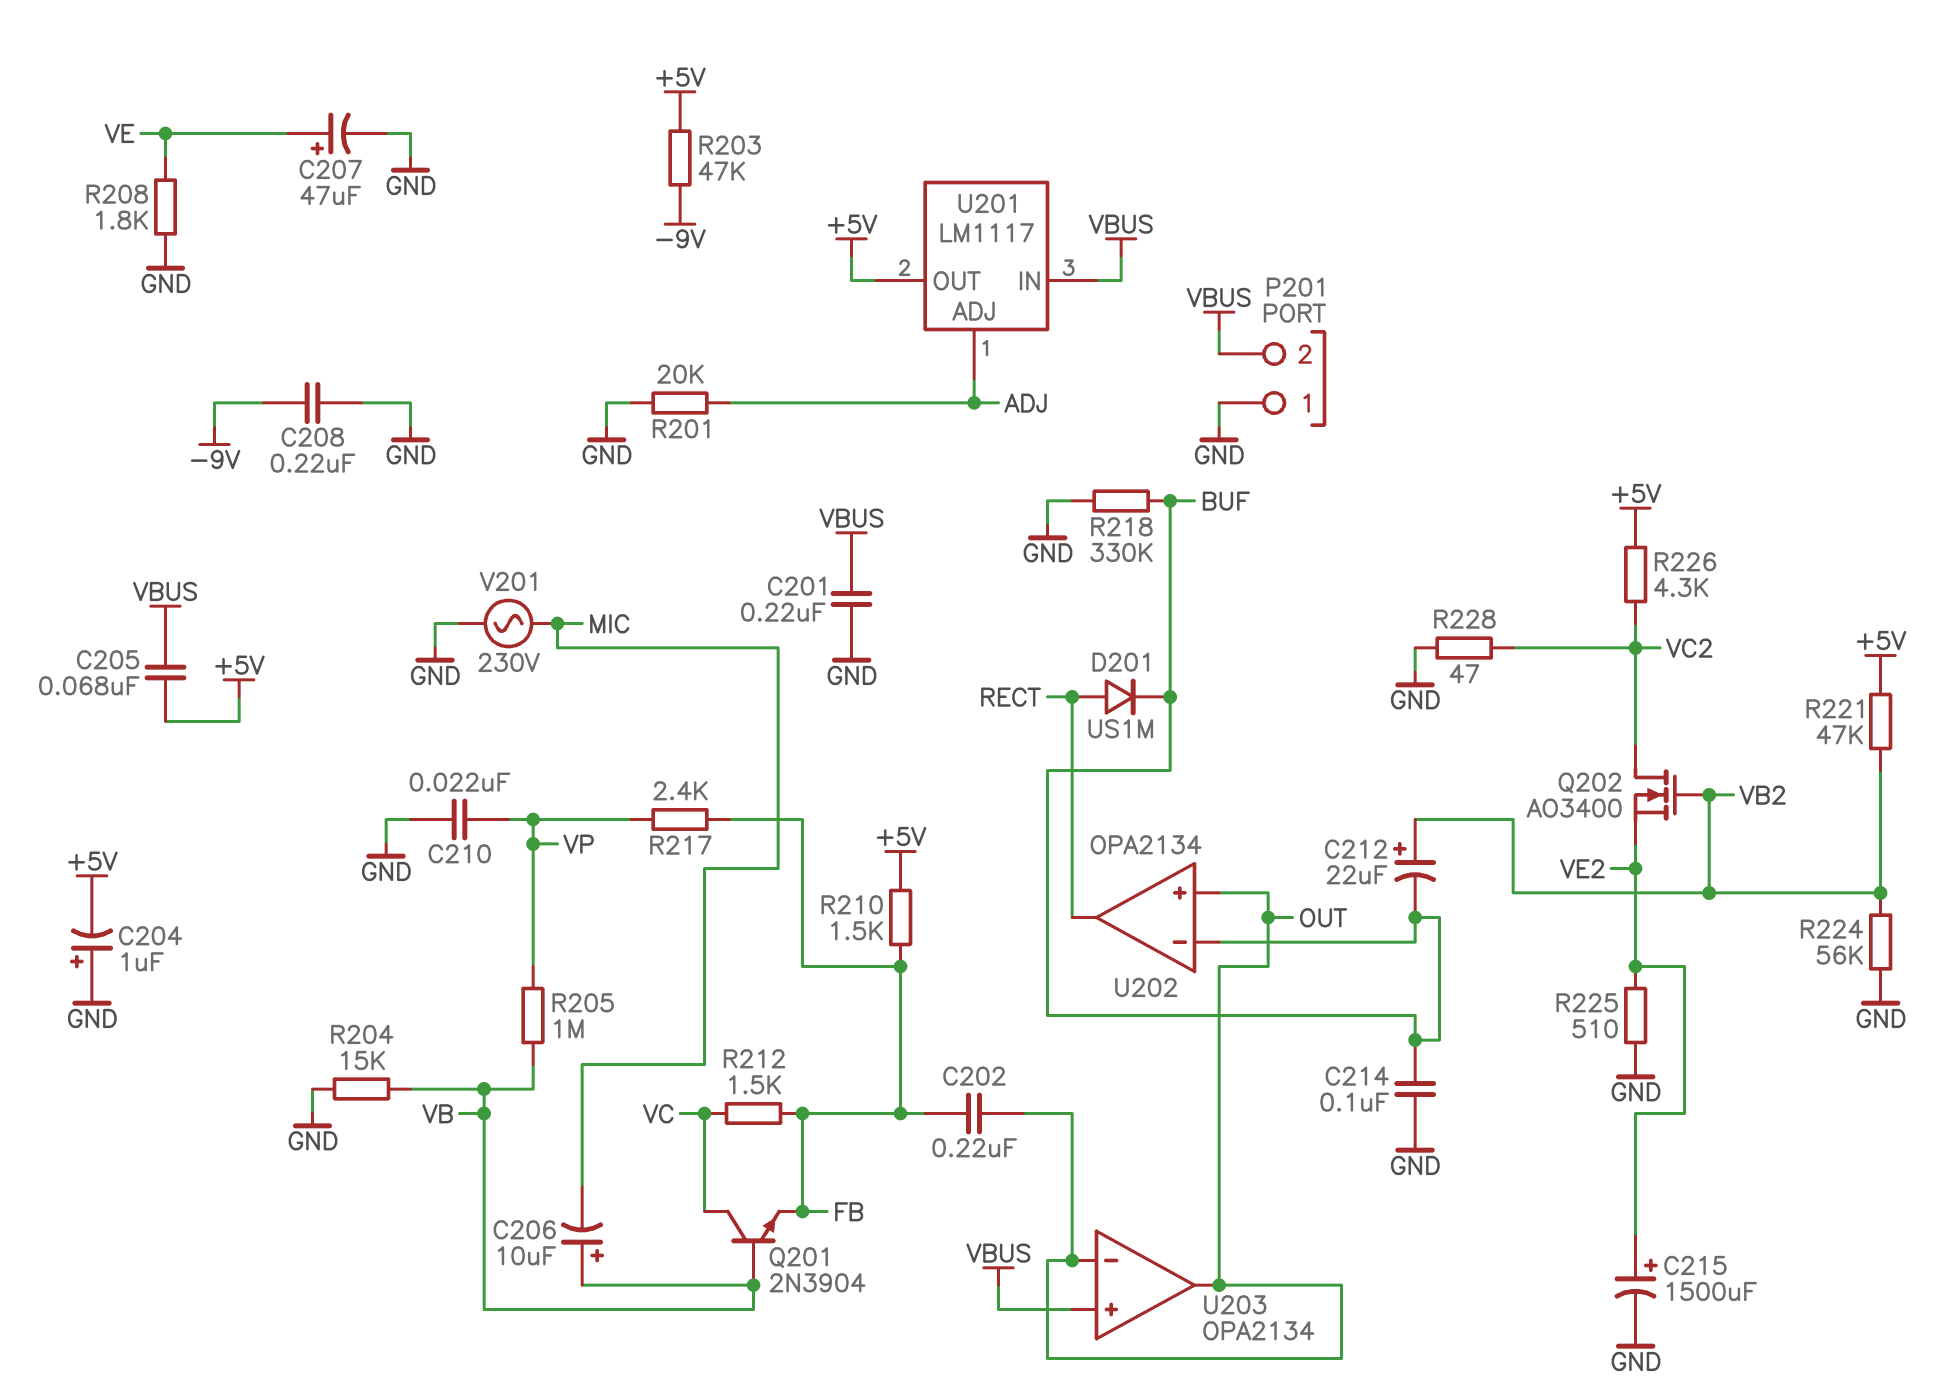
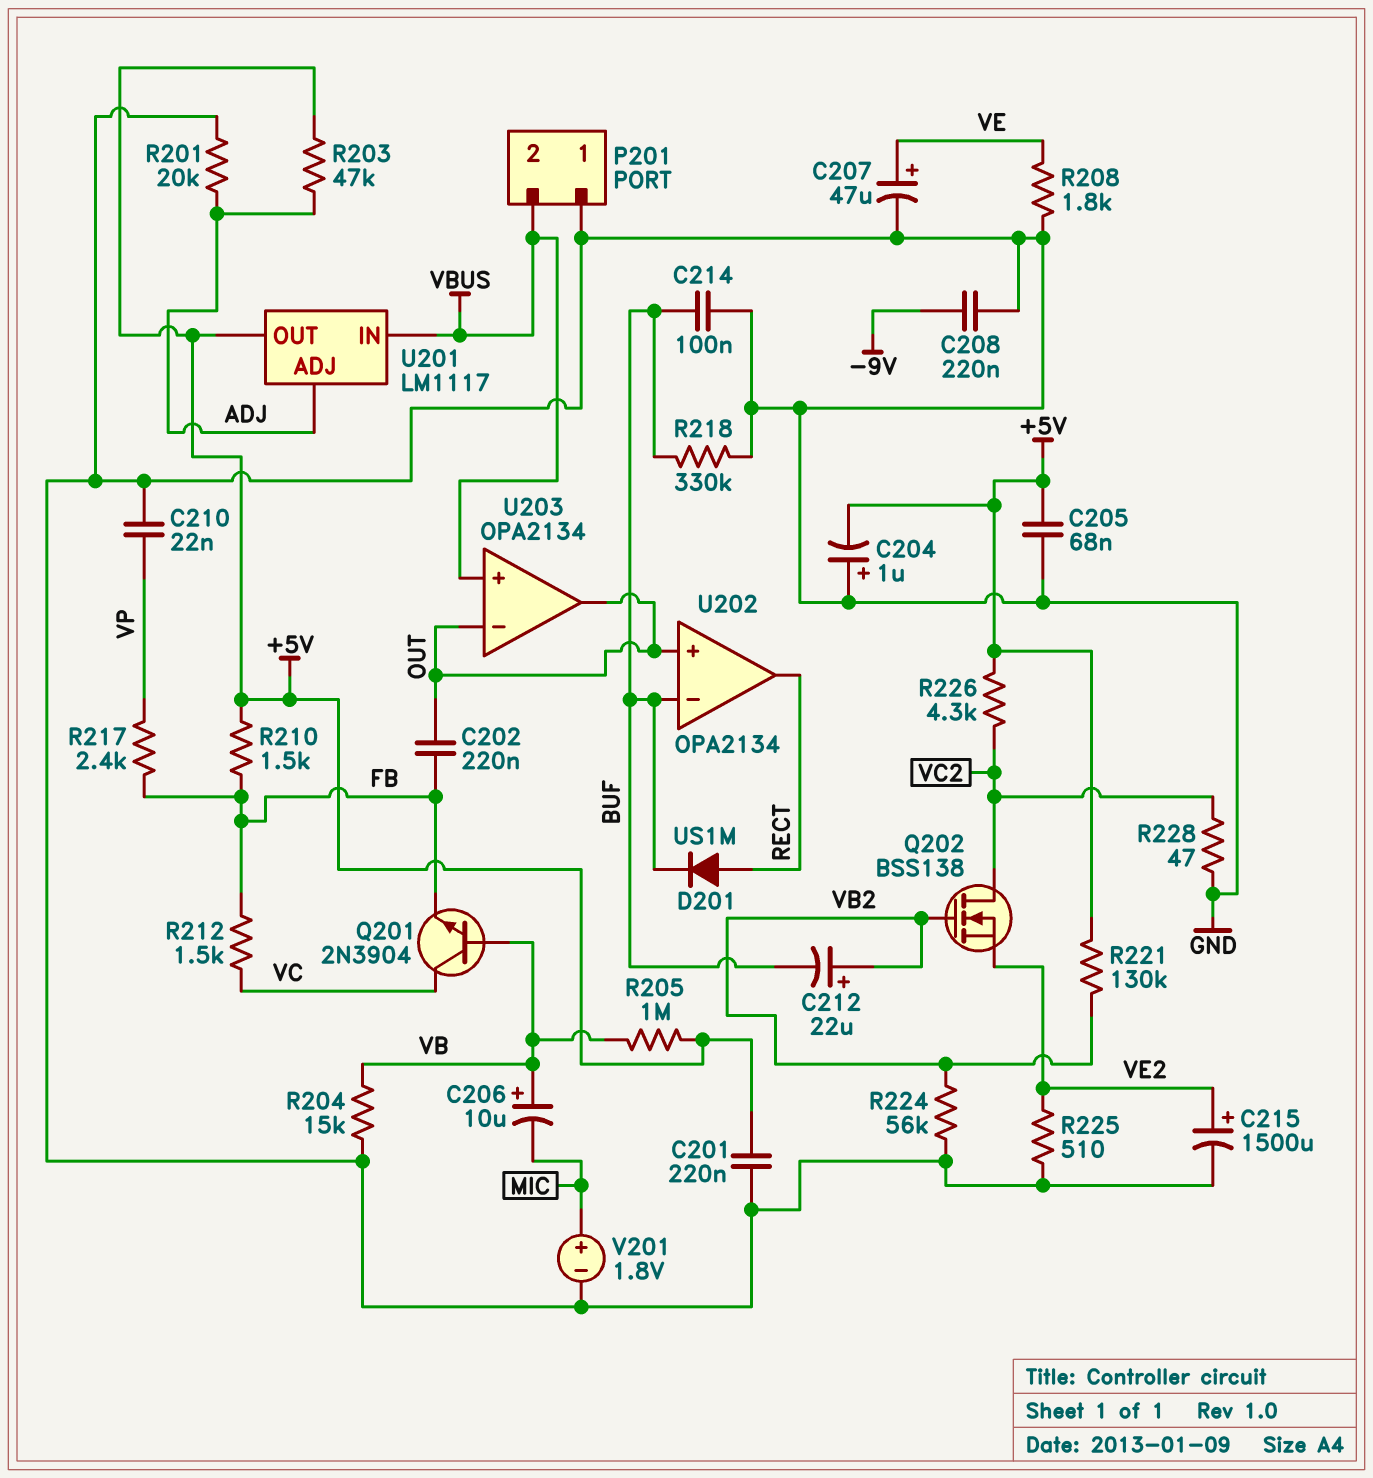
C201: 220nF (GND, VBUS) -> 220nF (+5V, GND)
C205: 68nF (+5V, VBUS) -> 68nF (+5V, GND)
Q202: NMOS AO3400 (G VB2, D VC2, S VE2) -> NMOS BSS138 (G VB2, D VC2, S VE2)
R203: 47k (+5V, -9V) -> 47k (+5V, ADJ)
R205: 1M (VB, VP) -> 1M (+5V, VB)
R221: 47k (+5V, VB2) -> 130k (+5V, VB2)
V201: AC 230V (GND, MIC) -> 1.8V (plus MIC, minus GND)

